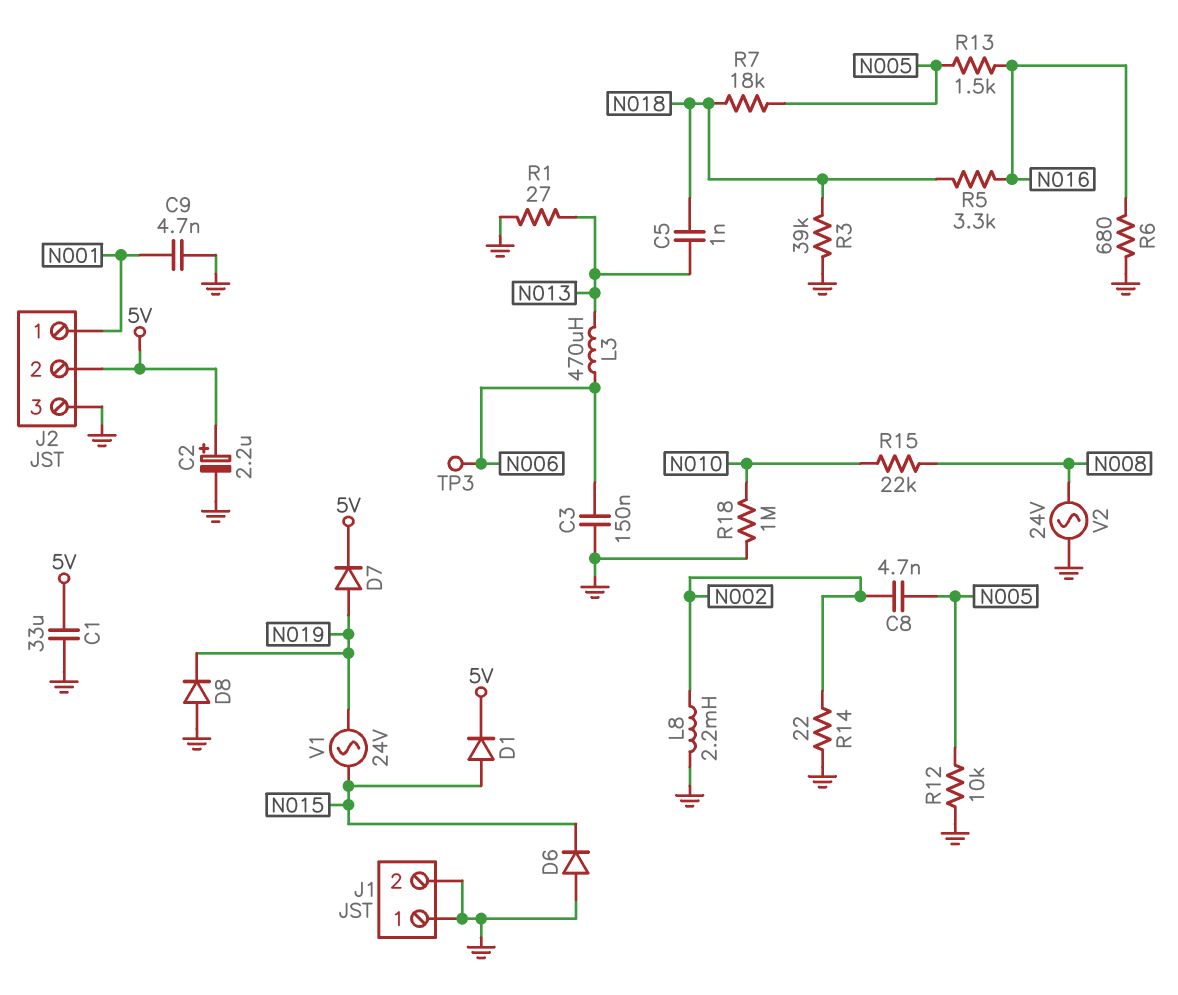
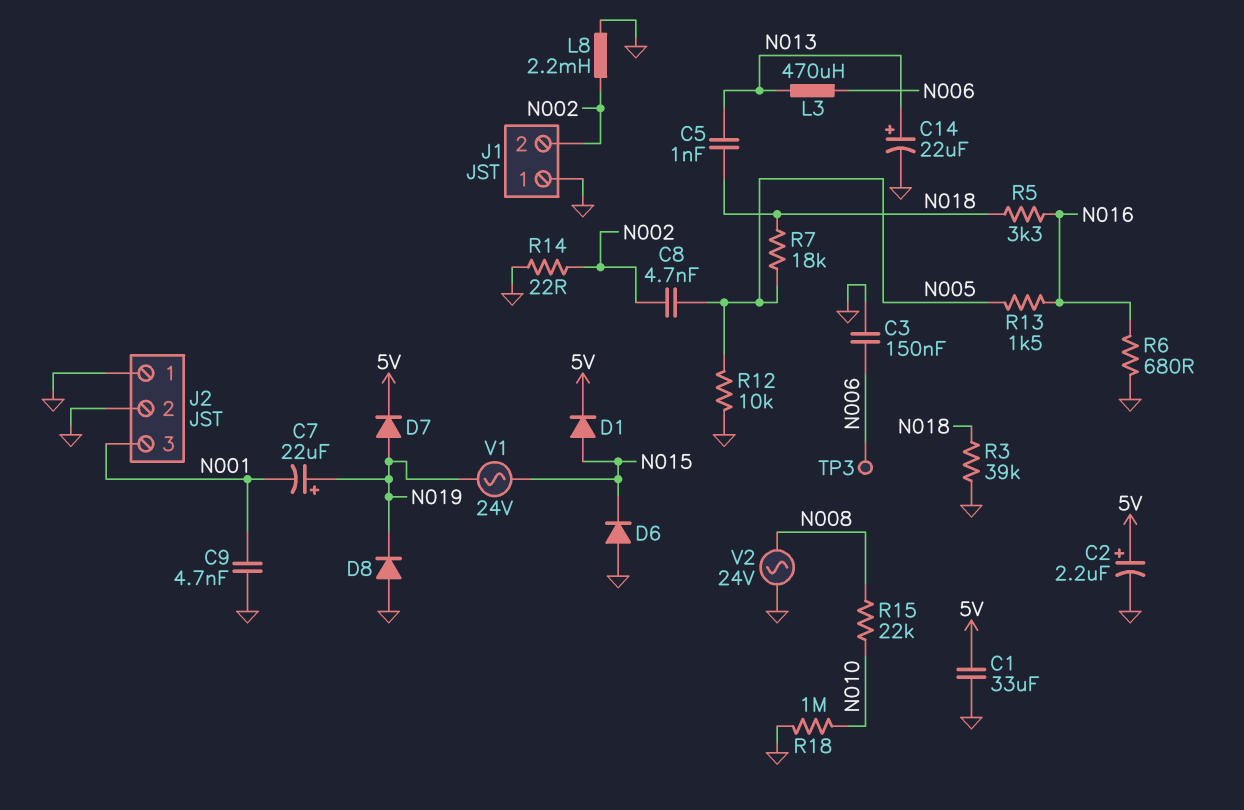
C7: none -> 22uF (plus N019, minus N001)
C14: none -> 22uF (plus N013, minus GND)
J1 pin 2: GND -> N002
J2 pin 1: N001 -> GND
J2 pin 2: 5V -> GND
J2 pin 3: GND -> N001
R1: 27 (GND, N013) -> none

